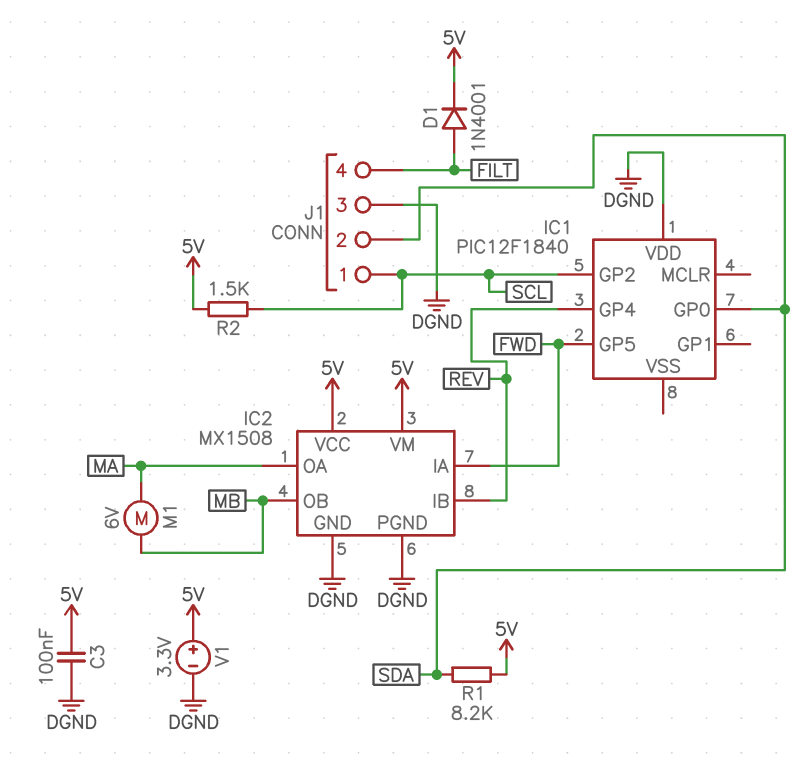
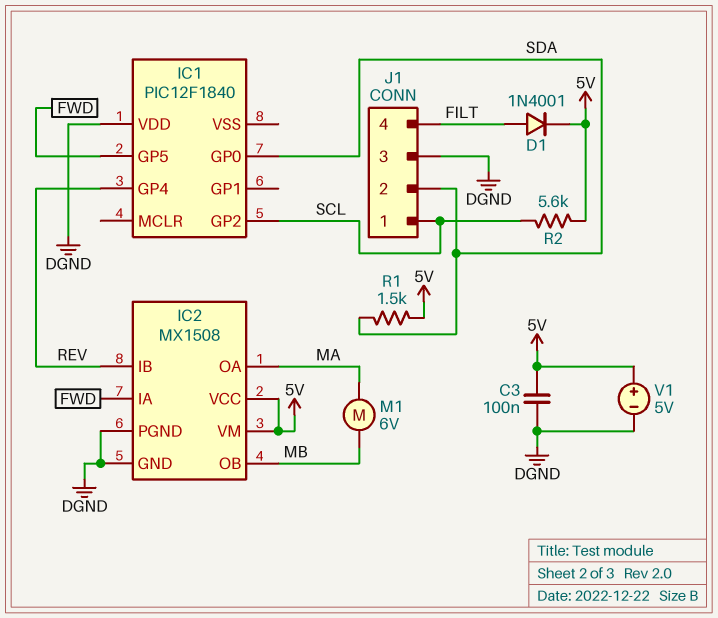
R1: 8.2k (5V, SDA) -> 1.5k (5V, SDA)
R2: 1.5k (5V, SCL) -> 5.6k (5V, SCL)
V1: 3.3V (plus 5V, minus DGND) -> 5V (plus 5V, minus DGND)

